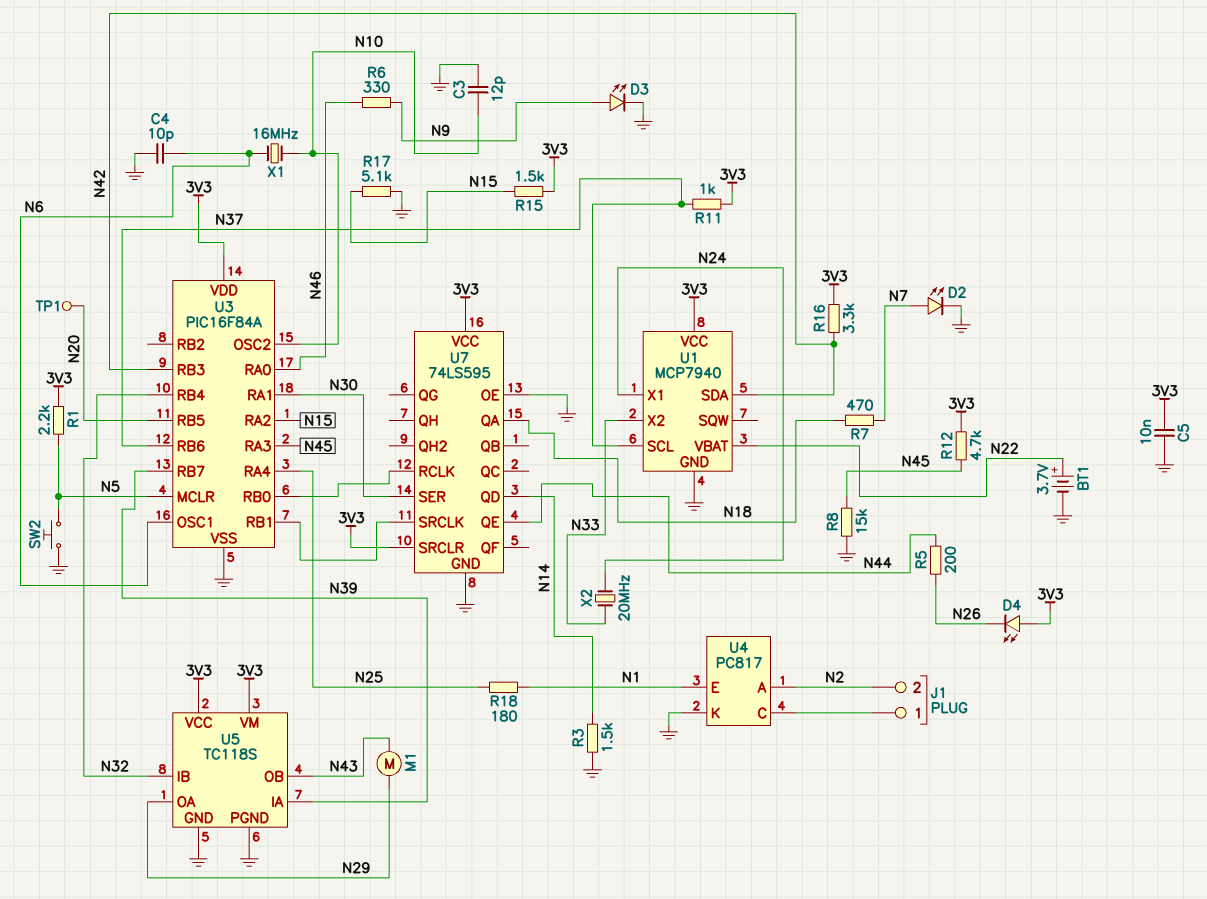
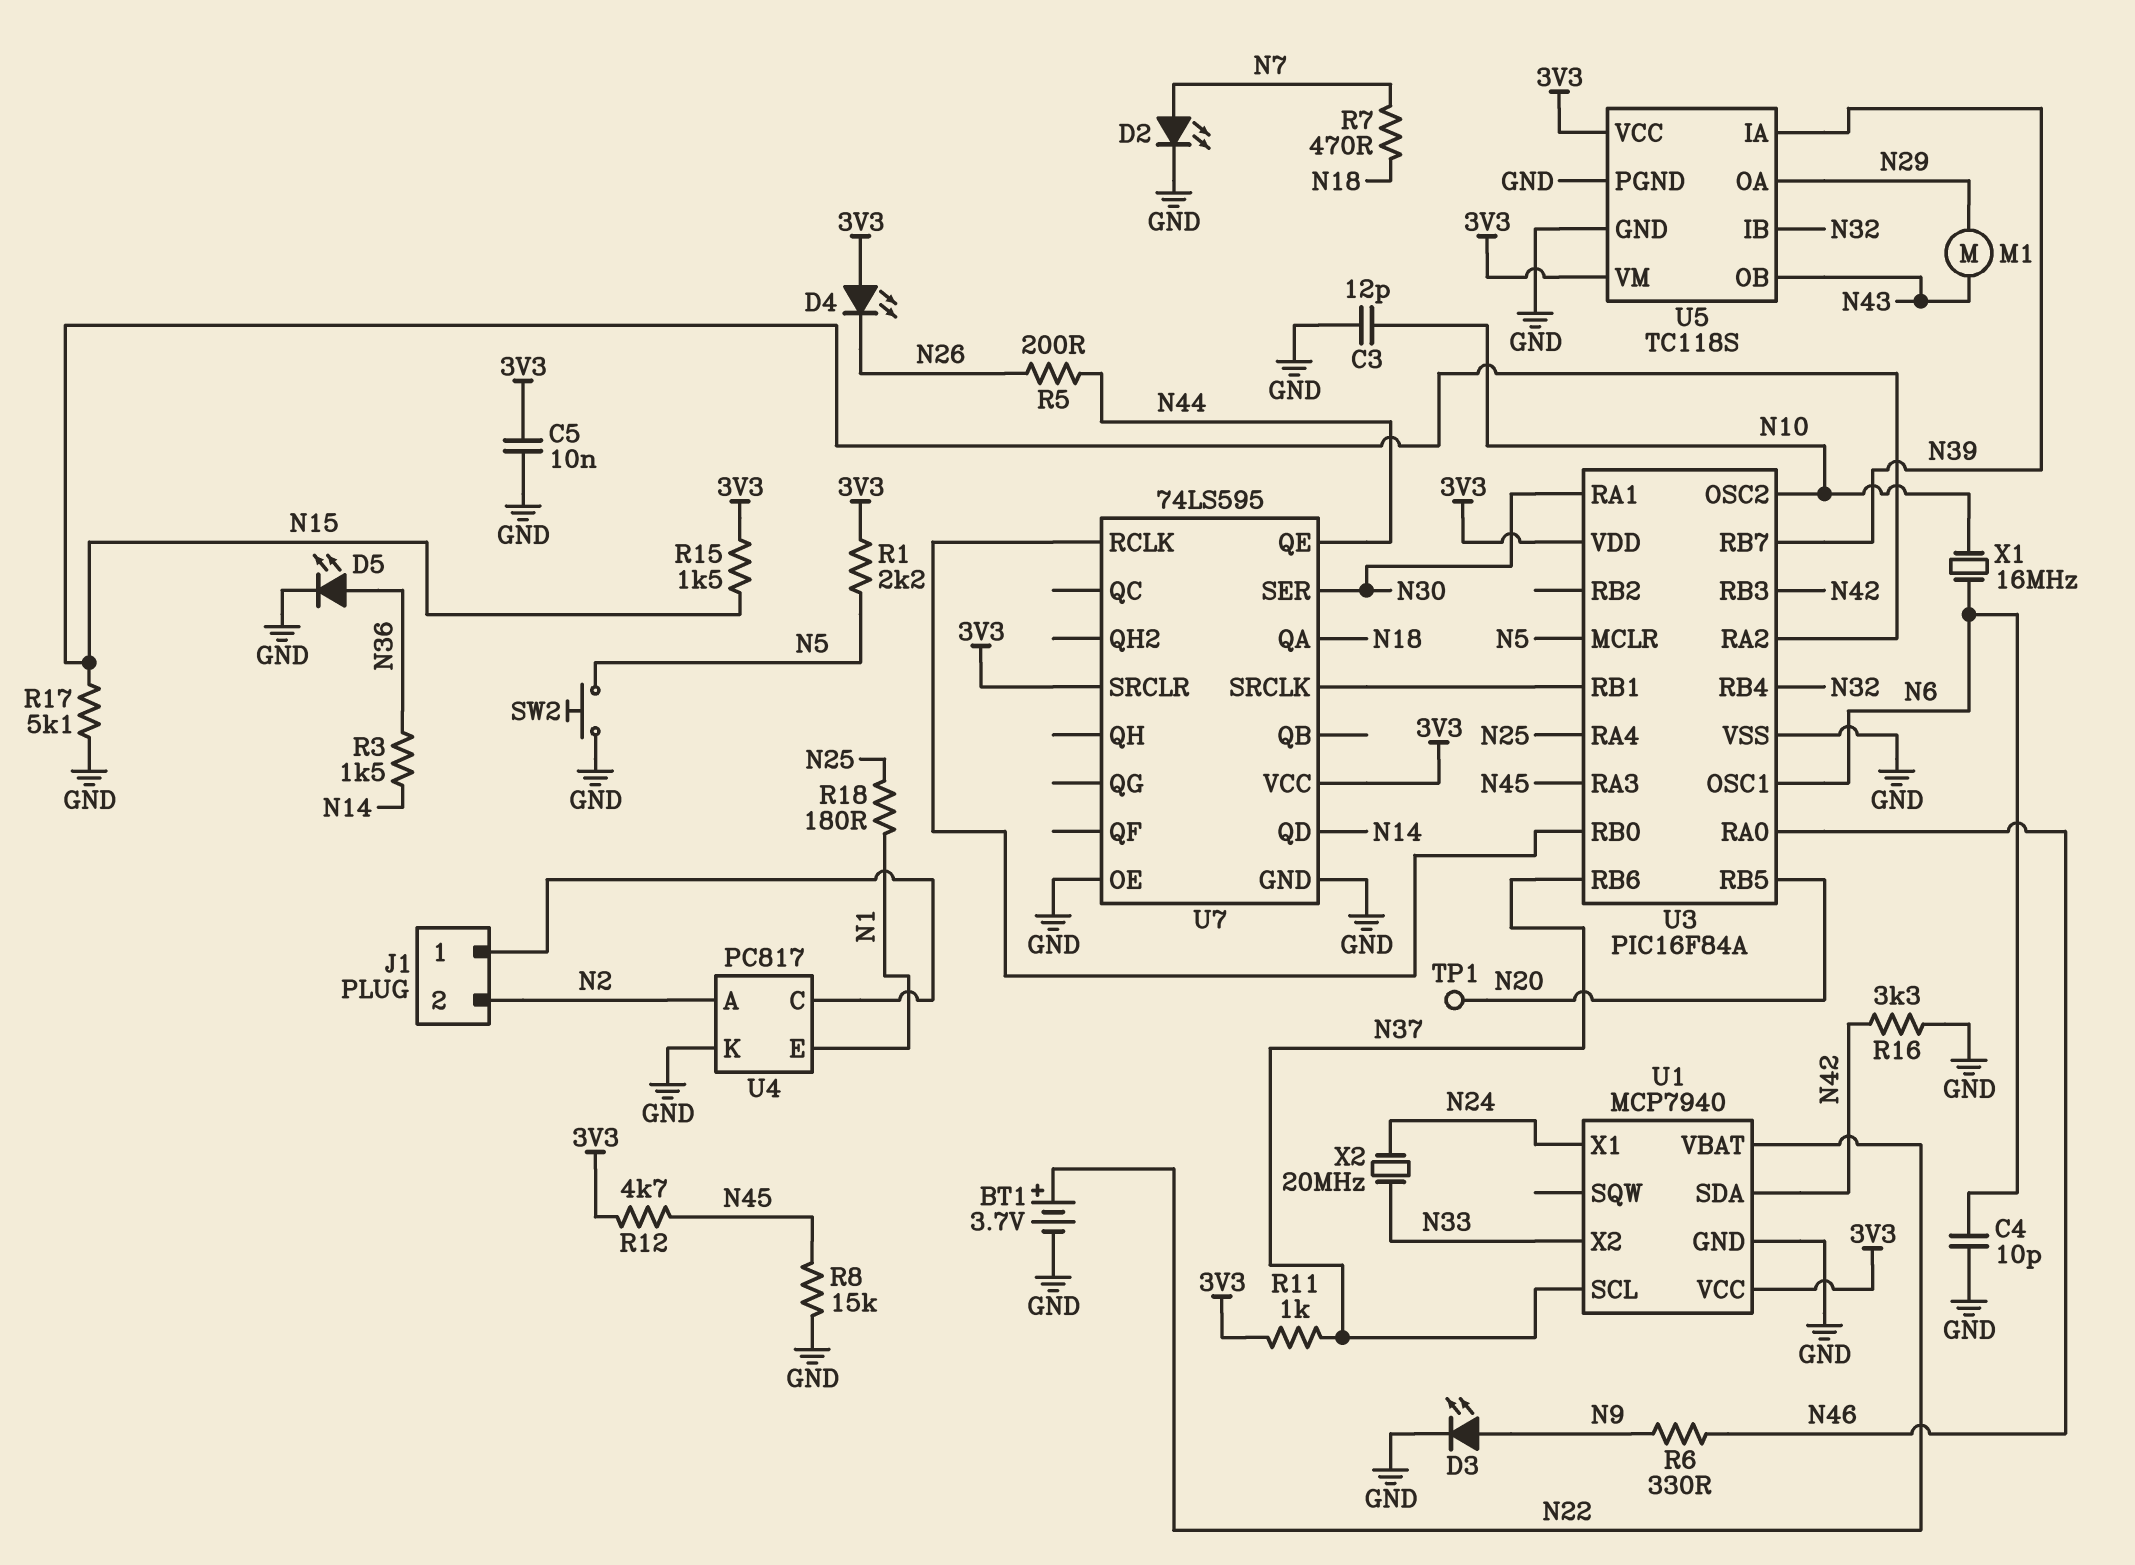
D5: none -> LED (A N36, K GND)
R3: 1.5k (GND, N14) -> 1.5k (N14, N36)
R16: 3.3k (3V3, N42) -> 3.3k (GND, N42)

